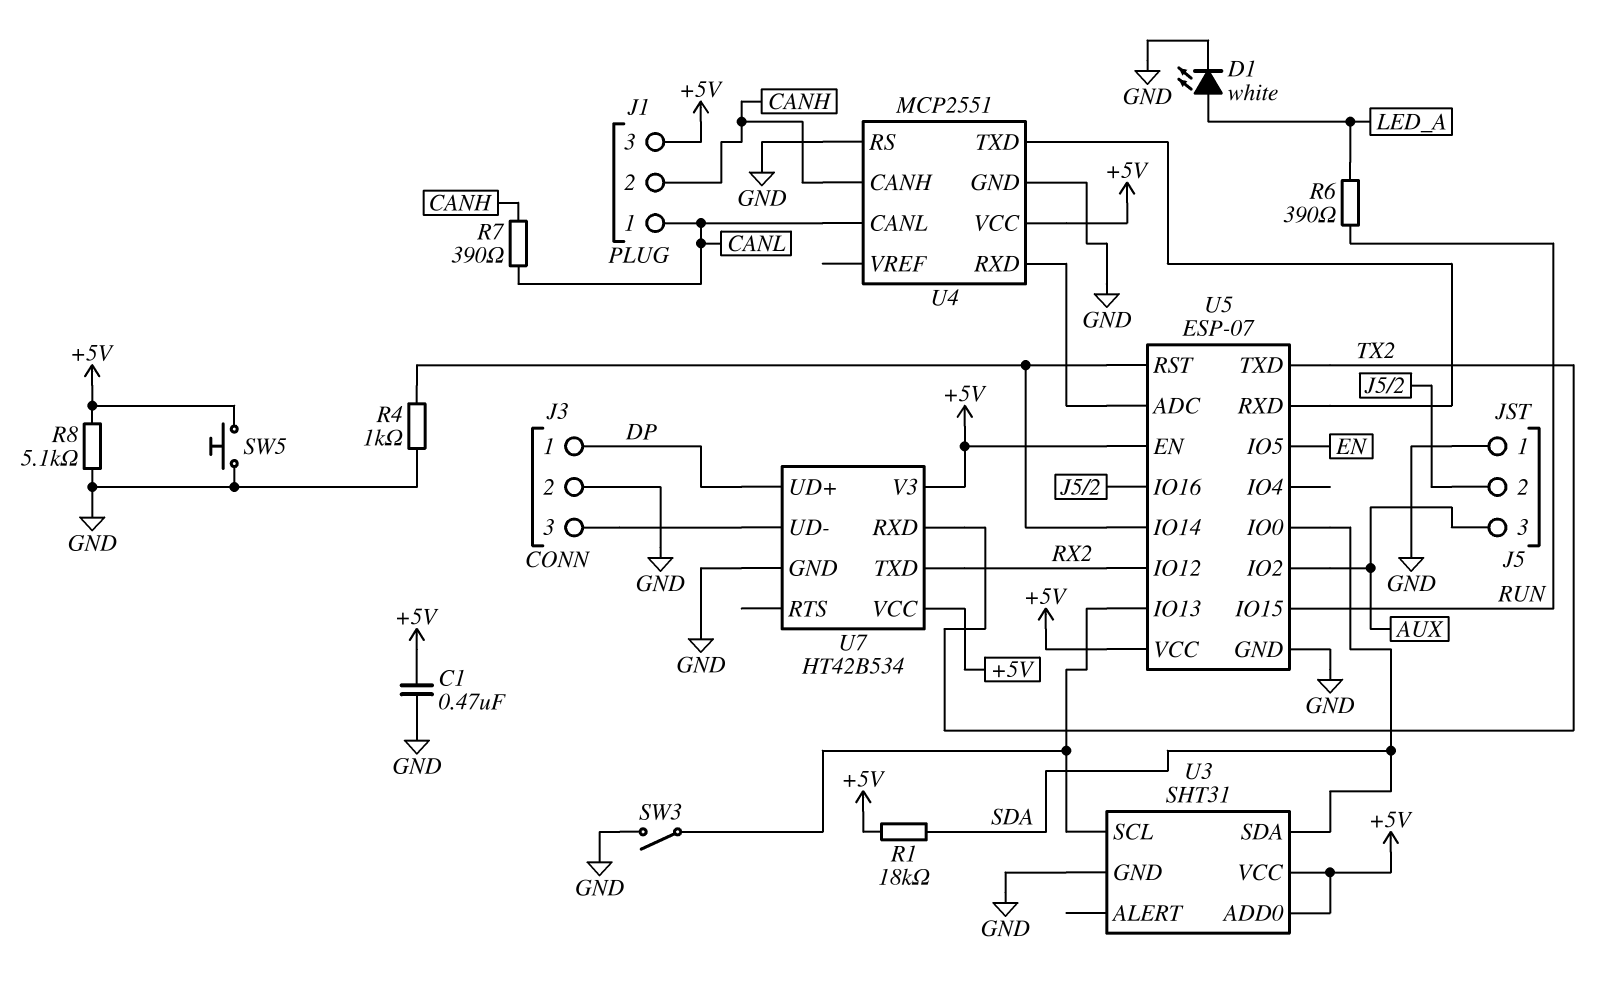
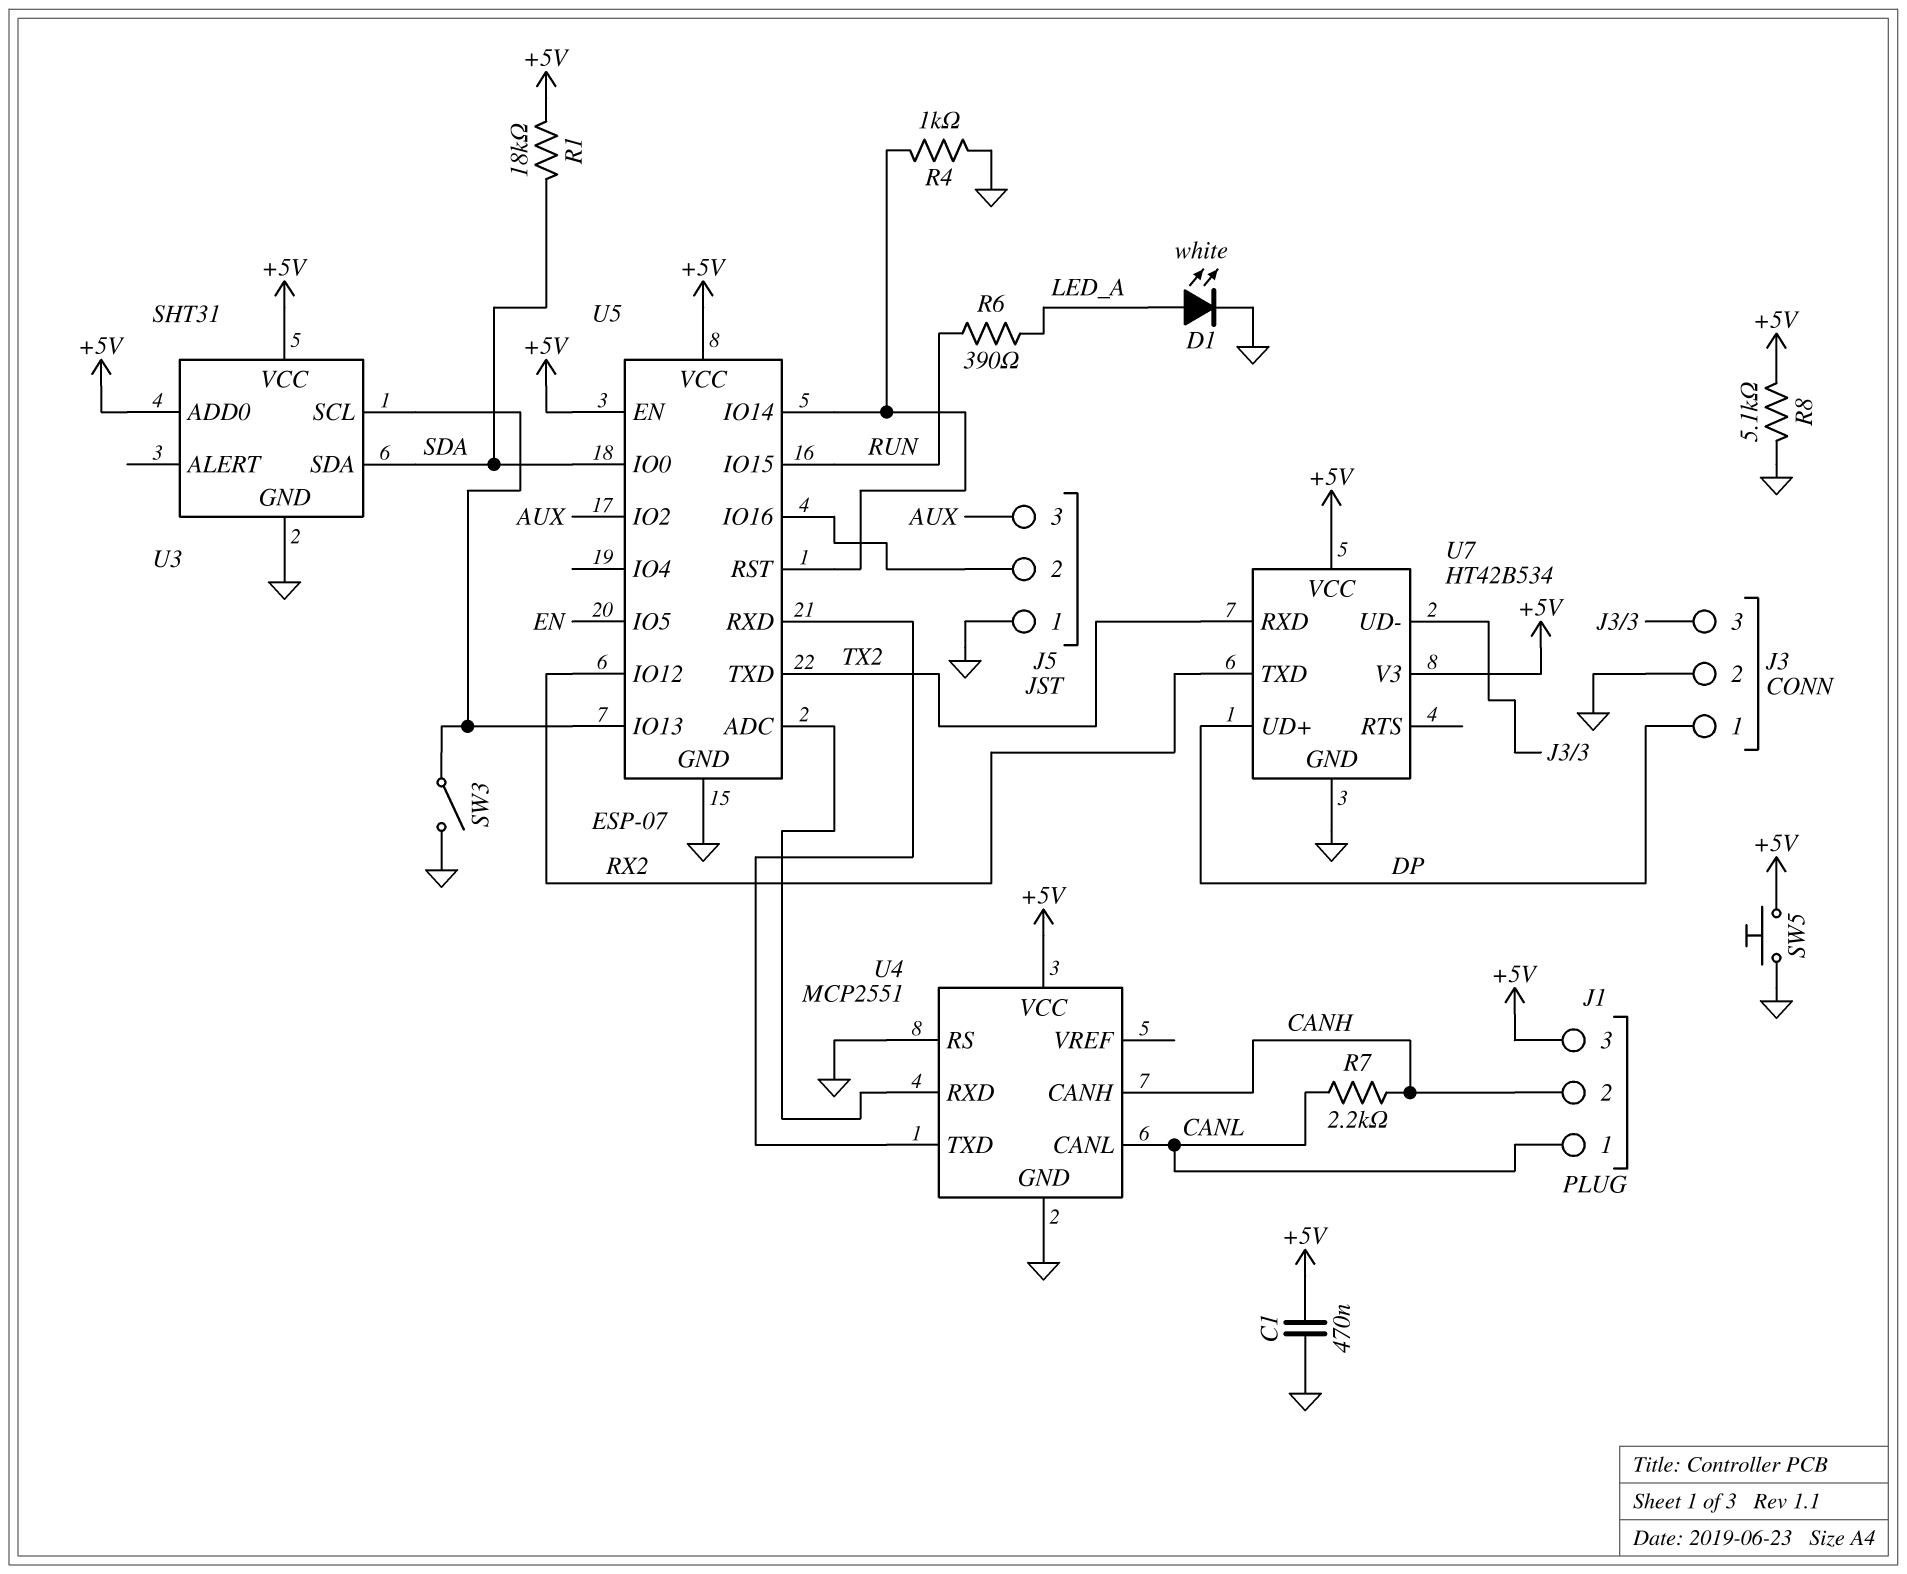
R7: 390 (CANH, CANL) -> 2.2k (CANH, CANL)

